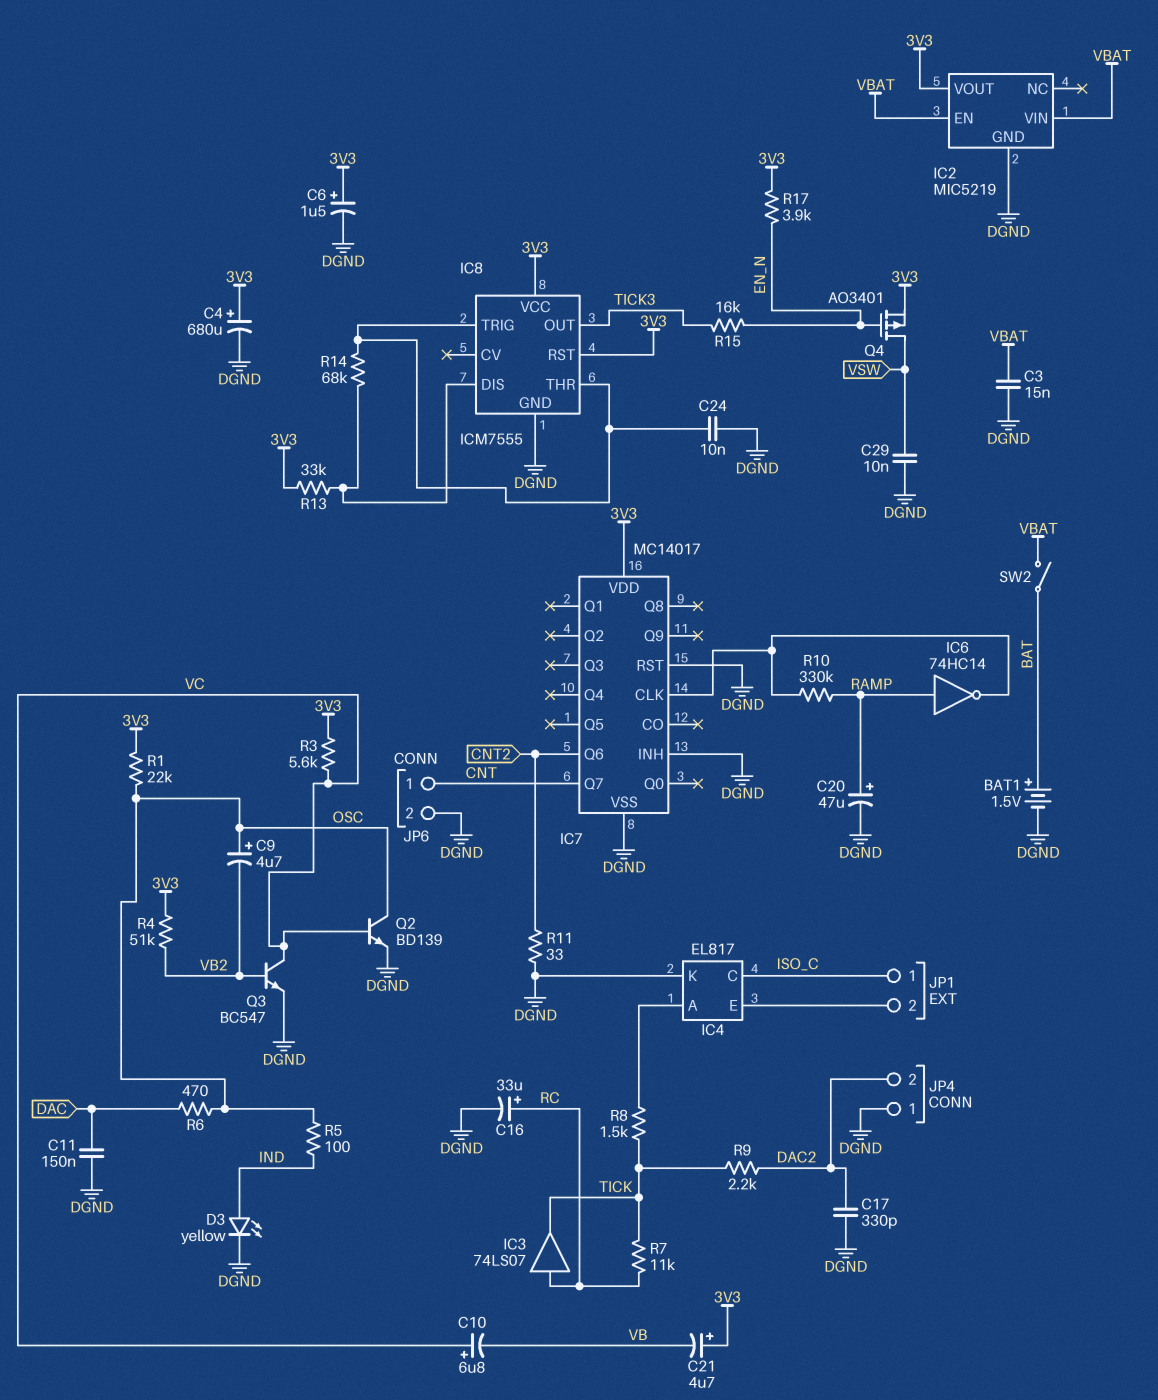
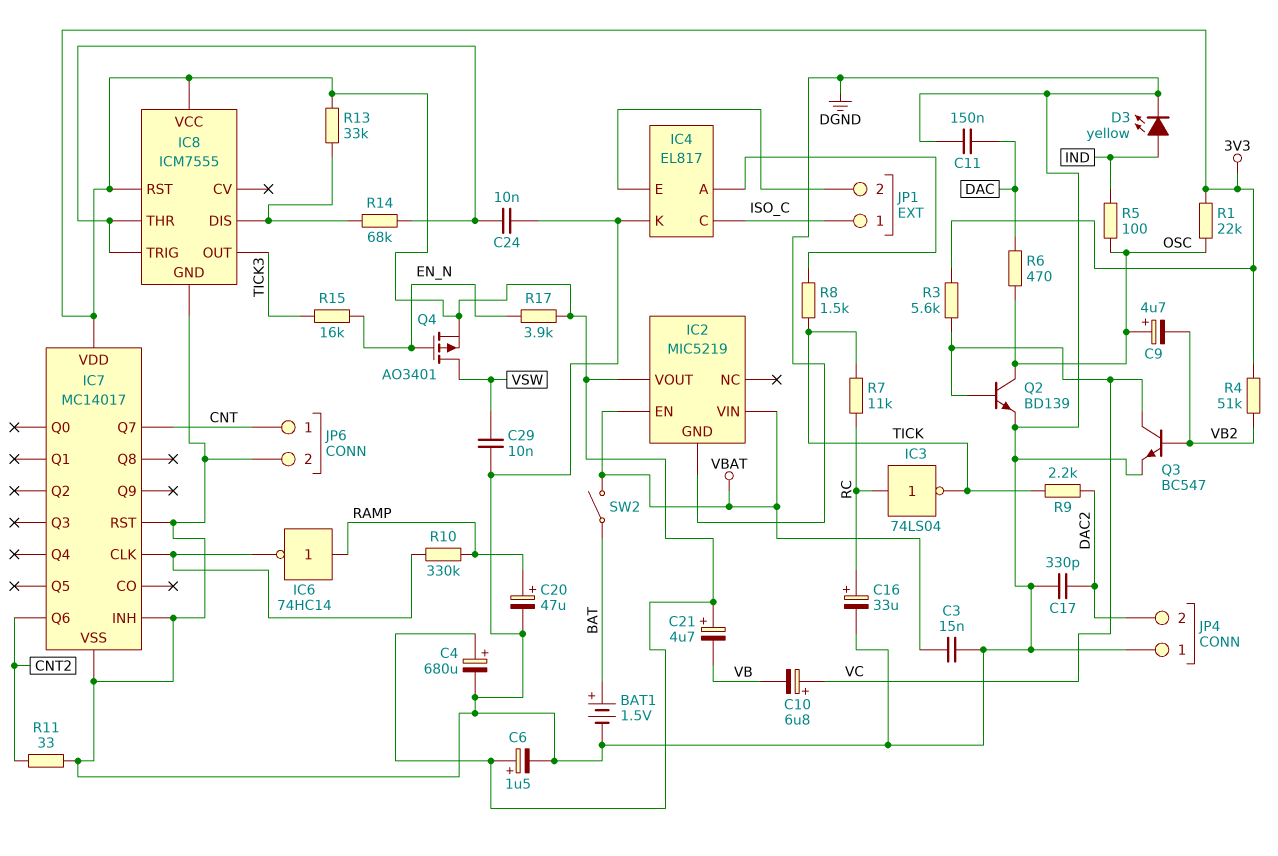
IC3: buffer 74LS07 (in RC, out TICK) -> NOT 74LS04 (in RC, out TICK)

